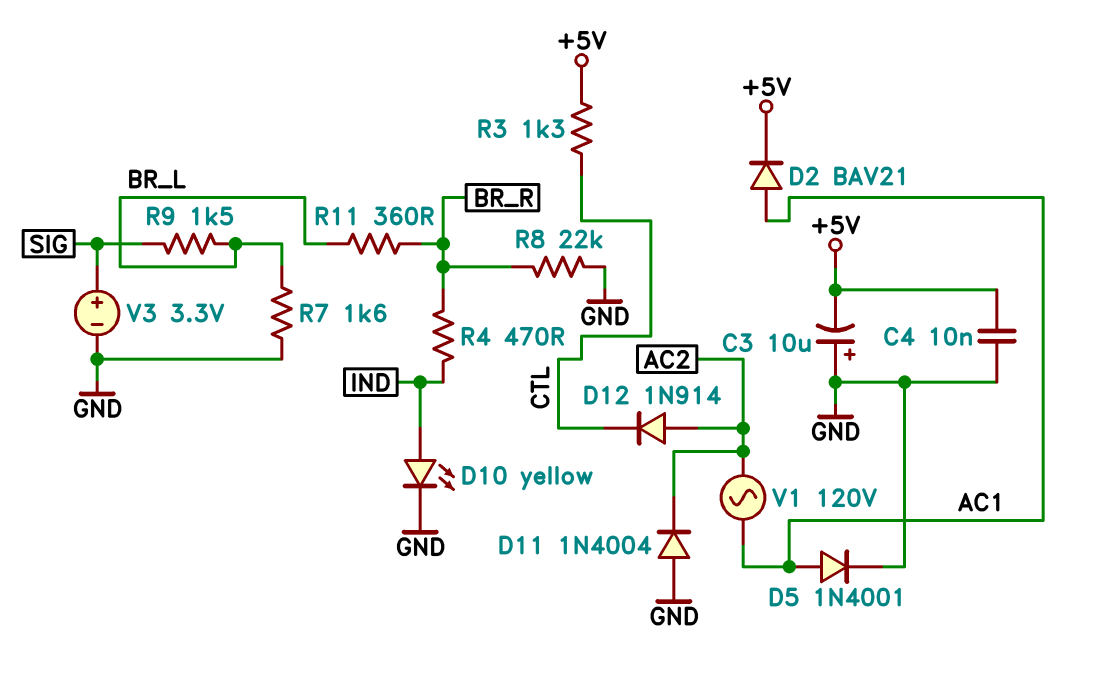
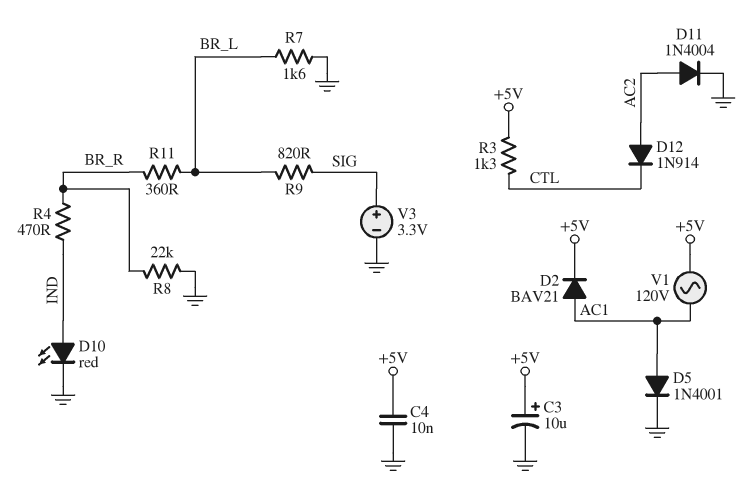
C3: 10uF (plus GND, minus +5V) -> 10uF (plus +5V, minus GND)
D10: LED yellow (A IND, K GND) -> LED red (A IND, K GND)
D11: diode 1N4004 (A GND, K AC2) -> diode 1N4004 (A AC2, K GND)
R9: 1.5k (BR_L, SIG) -> 820 (BR_L, SIG)
V1: AC 120V (AC1, AC2) -> AC 120V (+5V, AC1)

